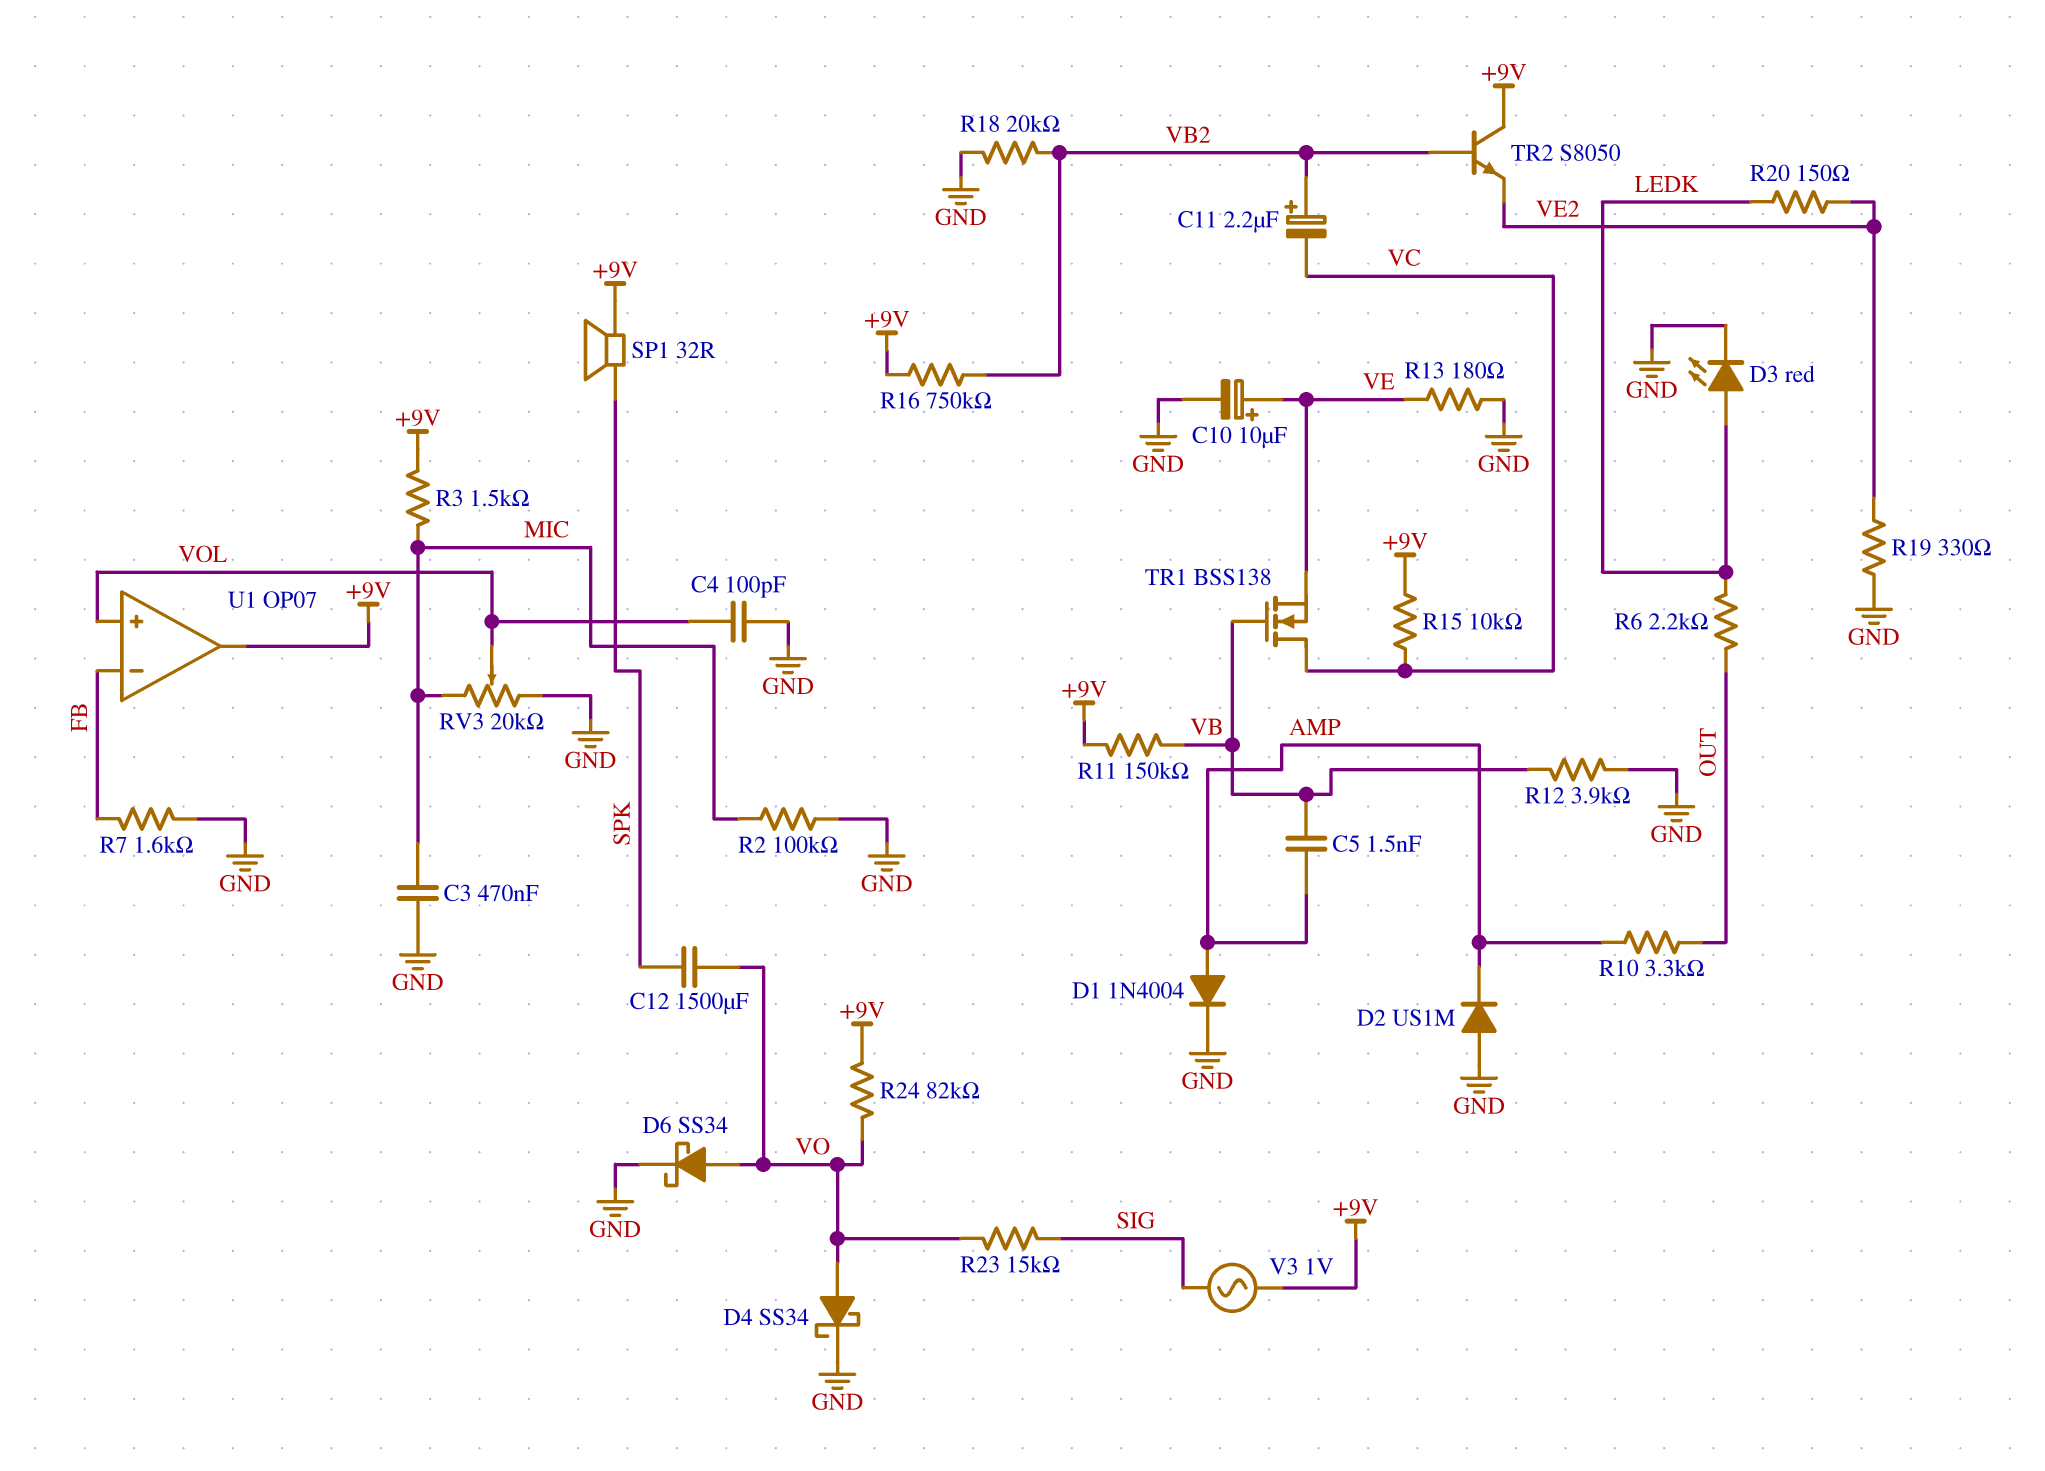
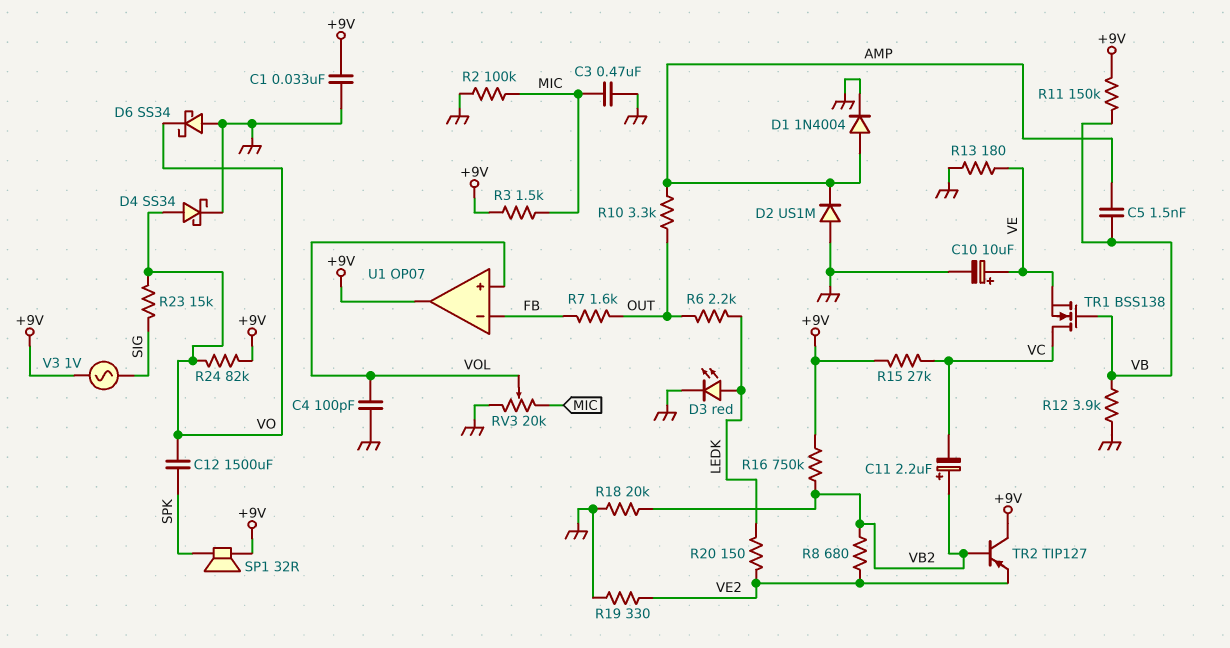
C1: none -> 33nF (+9V, GND)
D6: schottky SS34 (A VO, K GND) -> schottky SS34 (A GND, K VO)
R7: 1.6k (FB, GND) -> 1.6k (FB, OUT)
R8: none -> 680 (VB2, VE2)
R15: 10k (+9V, VC) -> 27k (+9V, VC)
TR2: NPN S8050 (B VB2, C +9V, E VE2) -> PNP TIP127 (B VB2, C +9V, E VE2)

